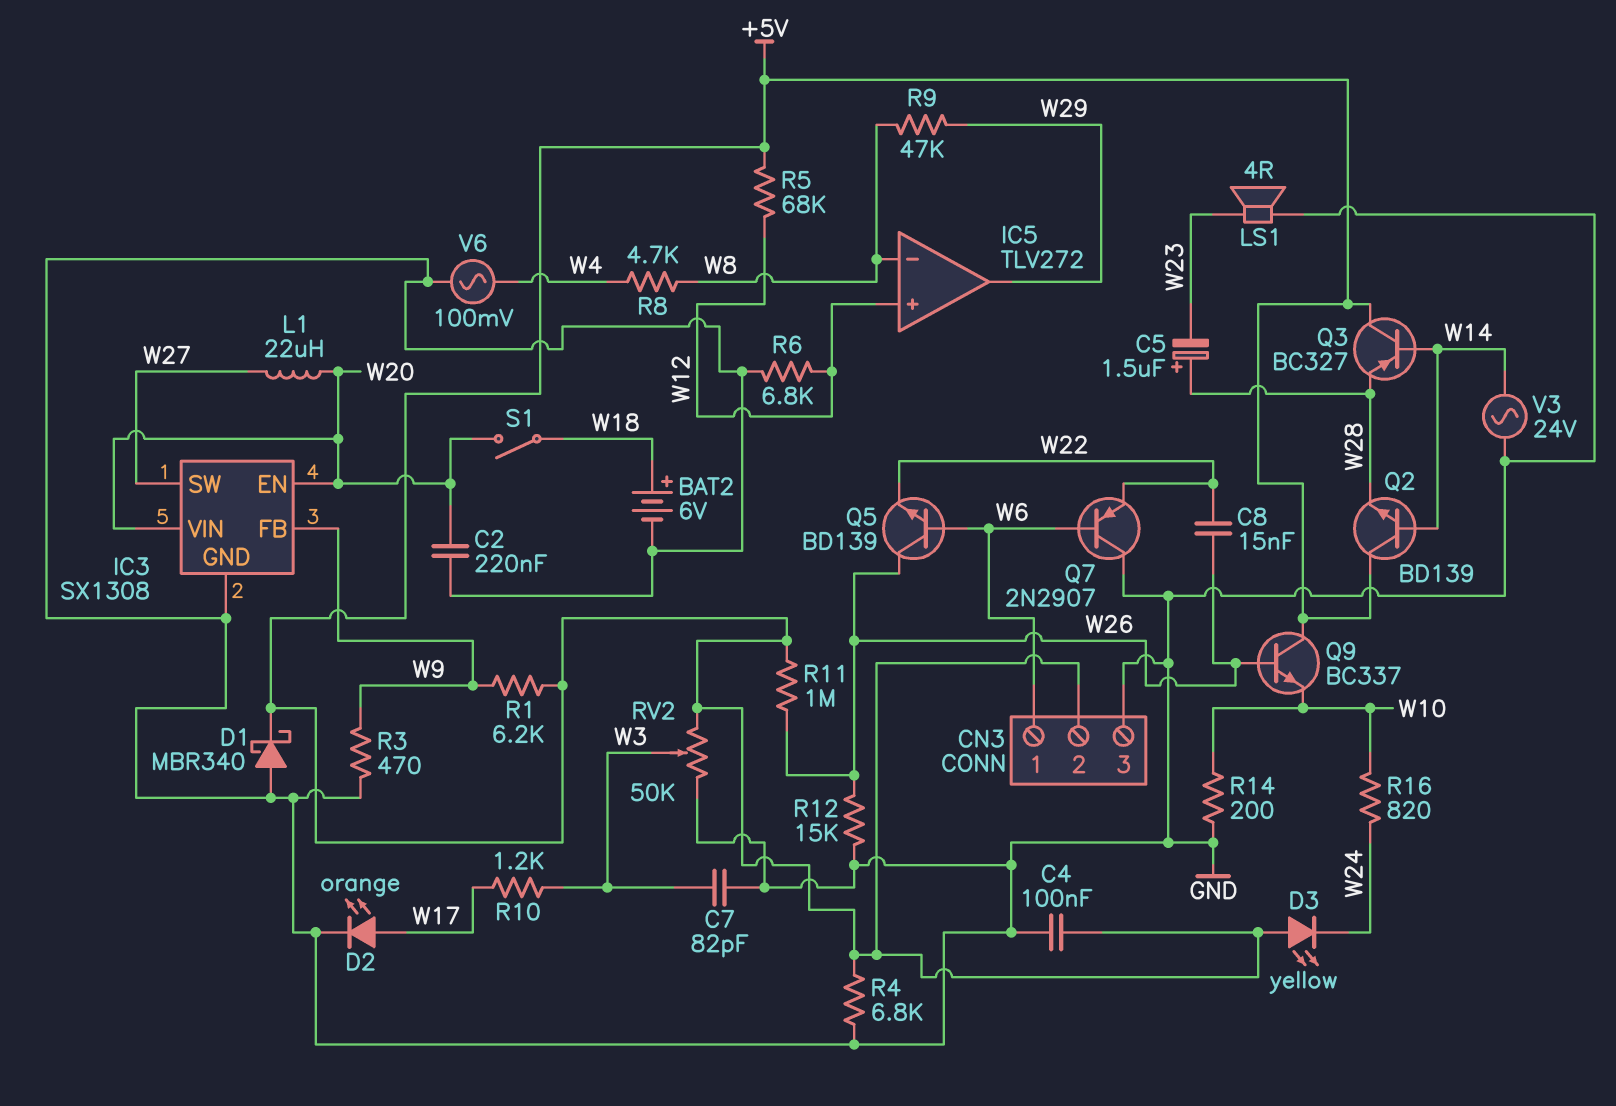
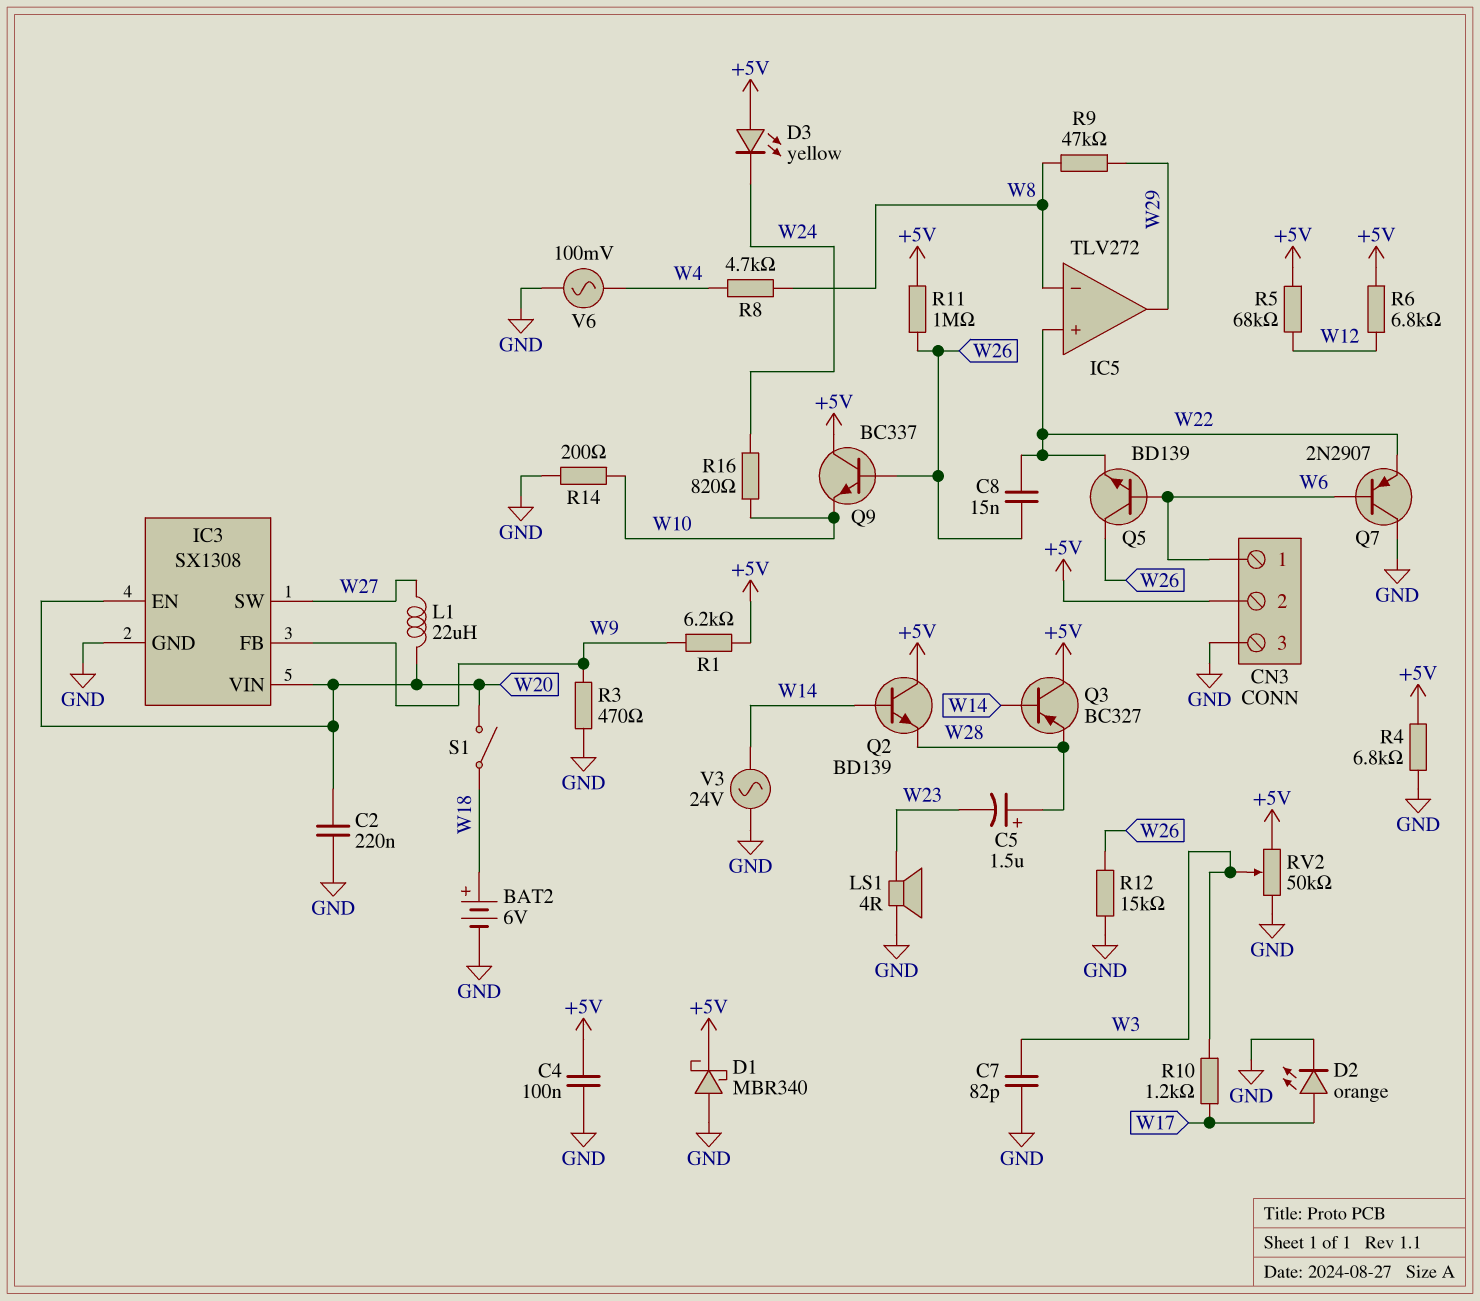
IC5 pin in+: W12 -> W22
R6: 6.8k (GND, W12) -> 6.8k (+5V, W12)

